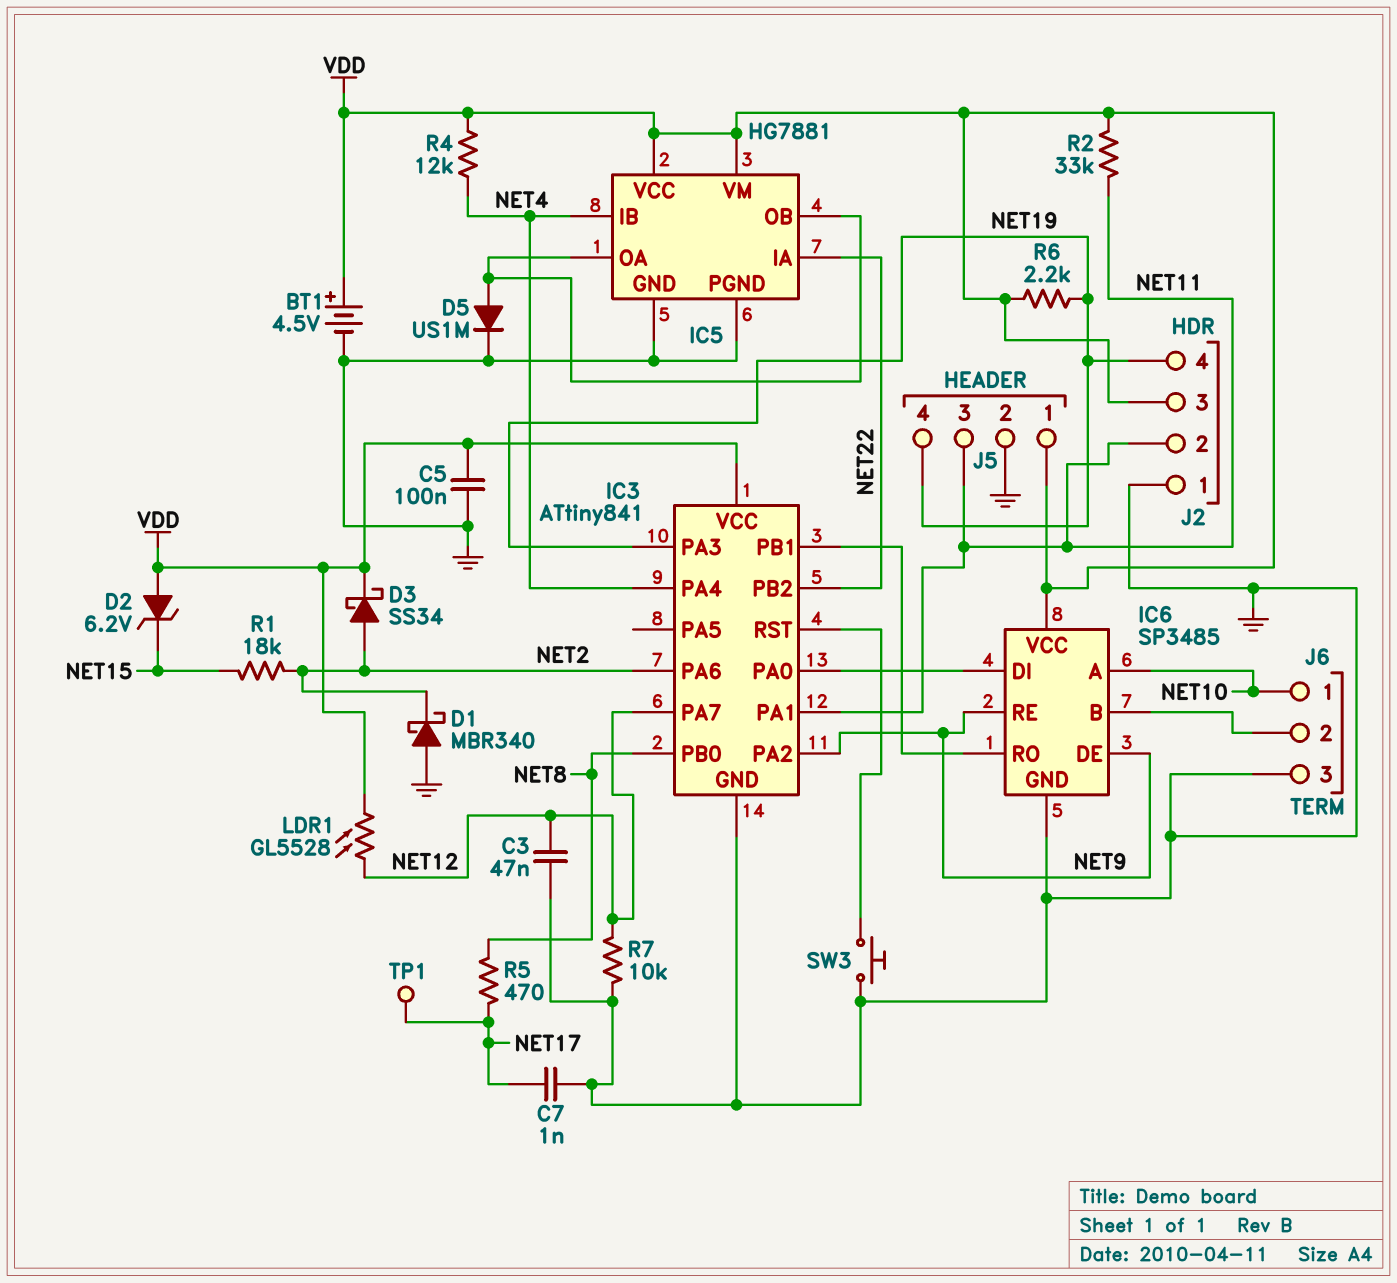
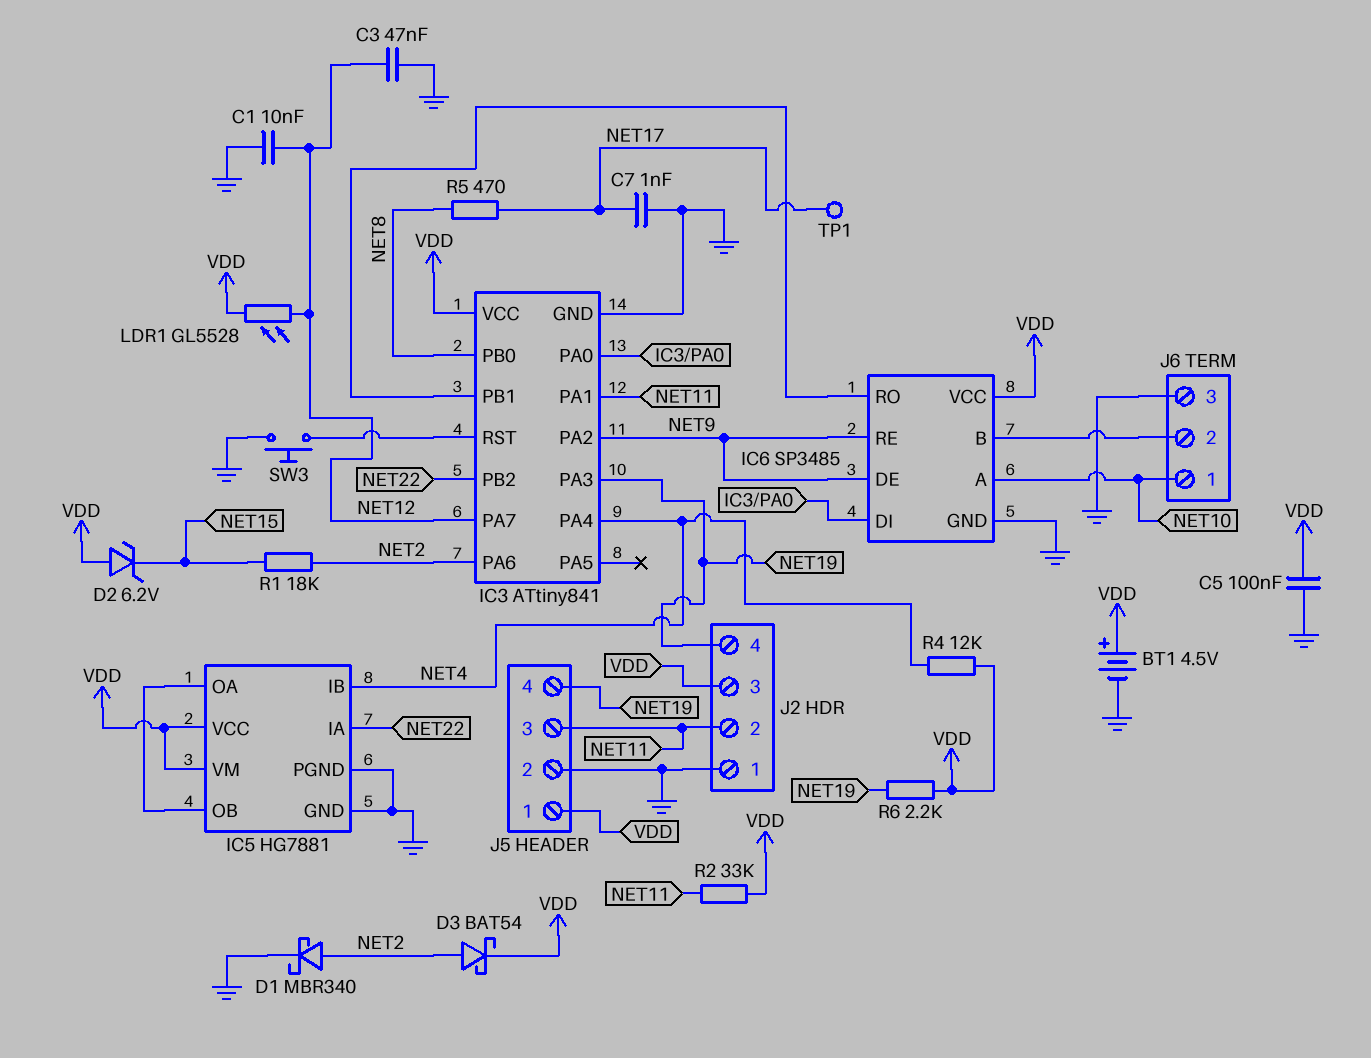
C1: none -> 10nF (GND, NET12)
D1: schottky MBR340 (A GND, K NET2) -> schottky MBR340 (A NET2, K GND)
D3: schottky SS34 (A NET2, K VDD) -> schottky BAT54 (A NET2, K VDD)
D5: diode US1M (A IC5/OA, K GND) -> none
R7: 10k (GND, NET12) -> none

